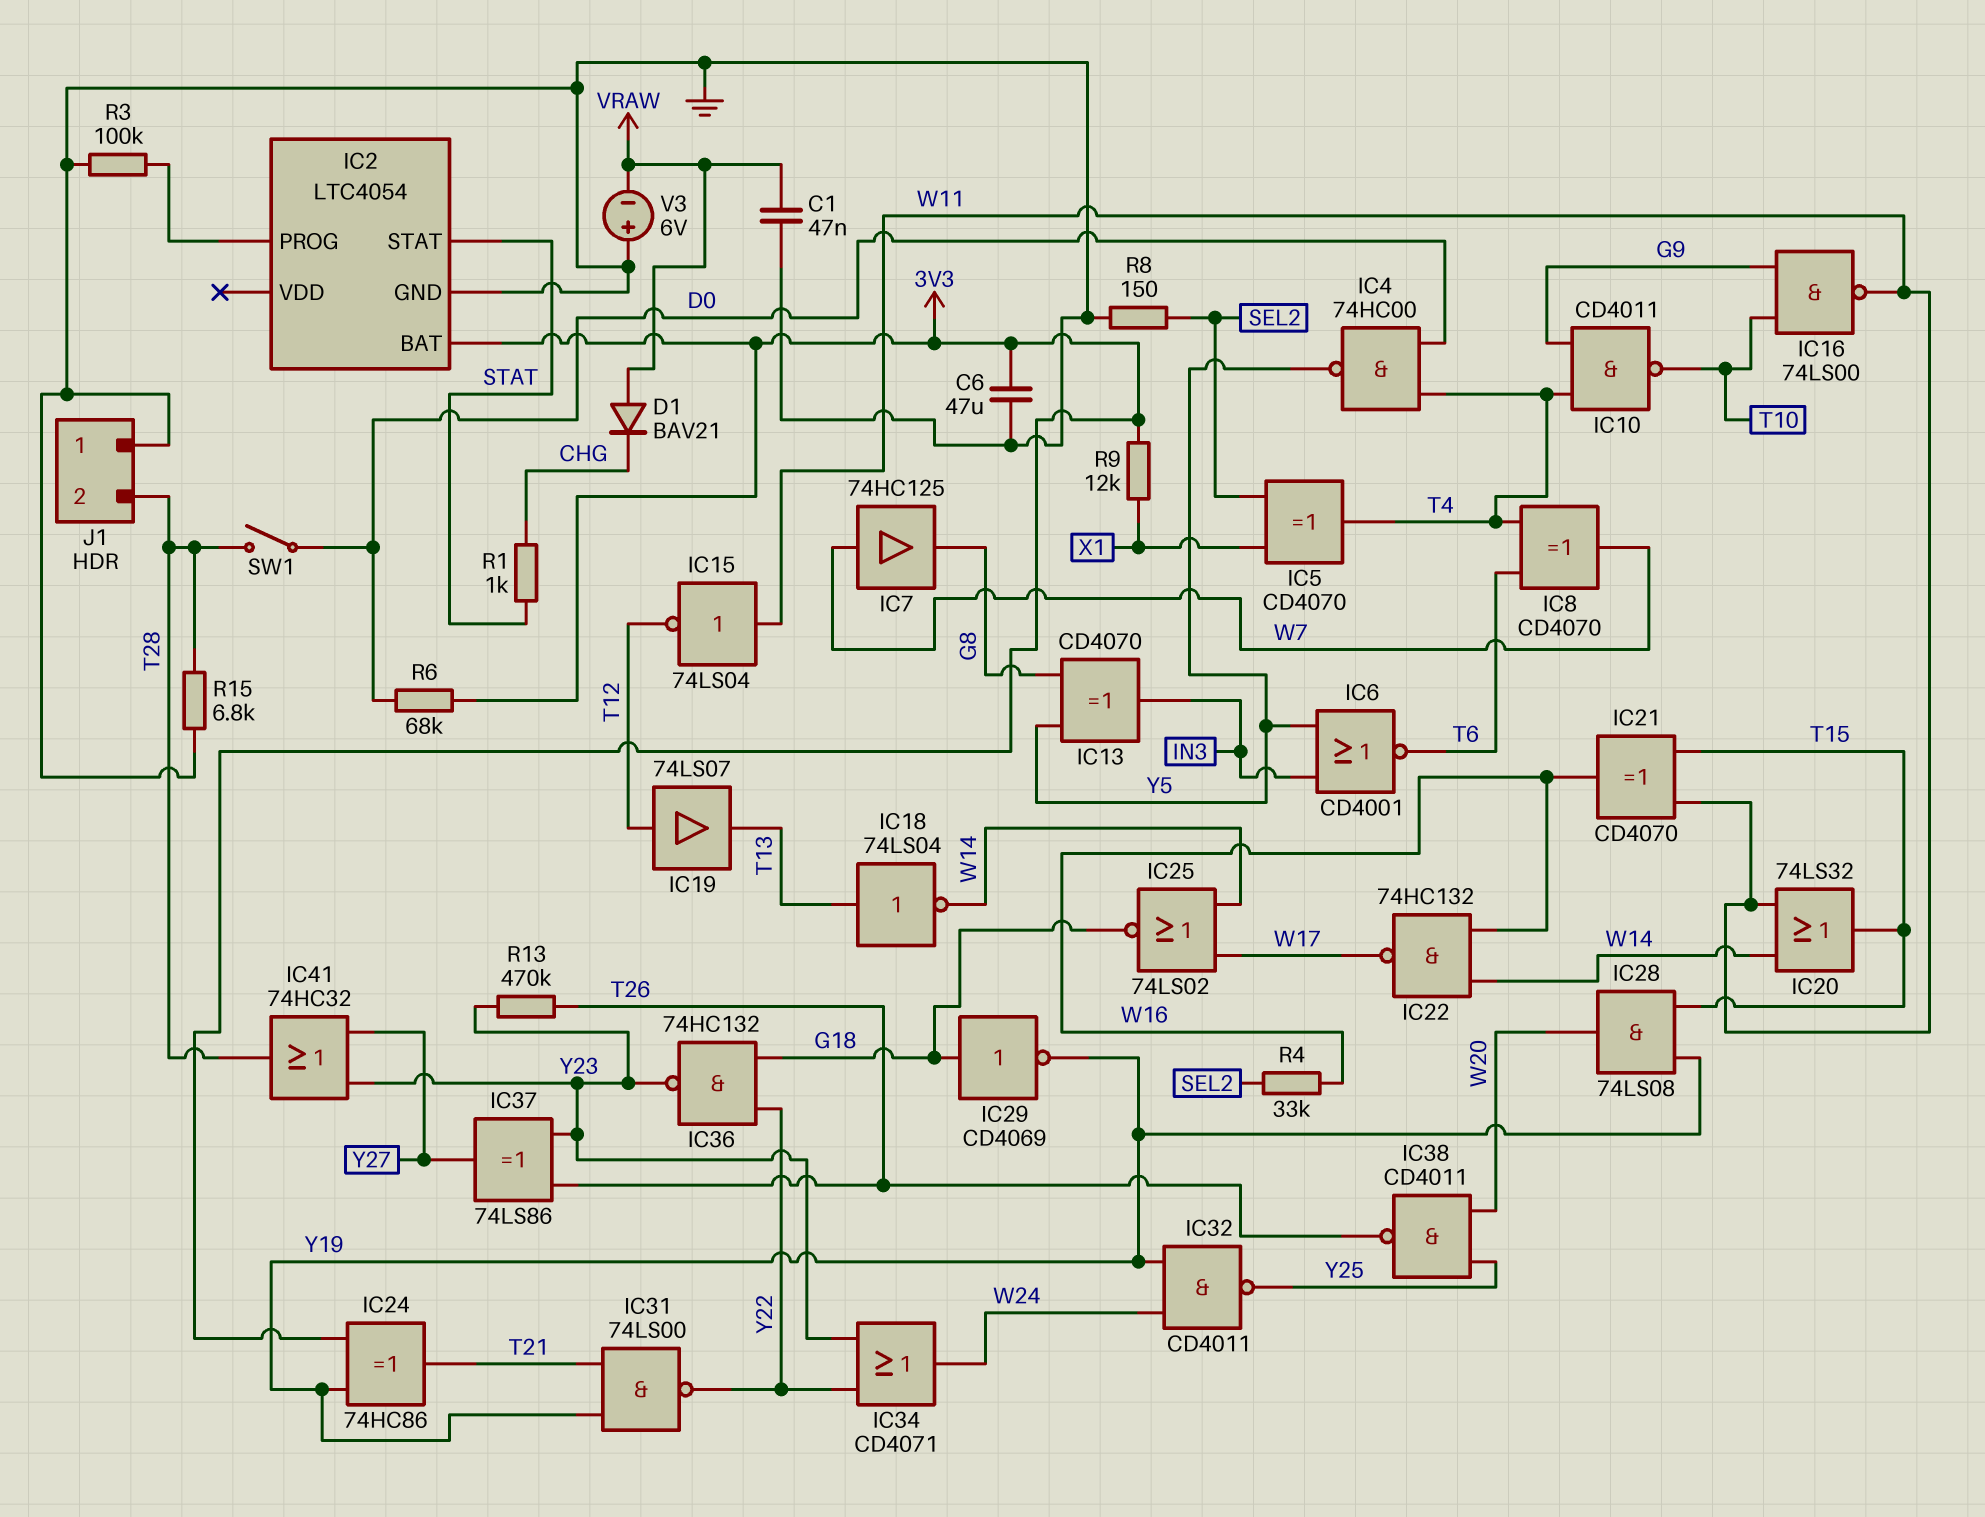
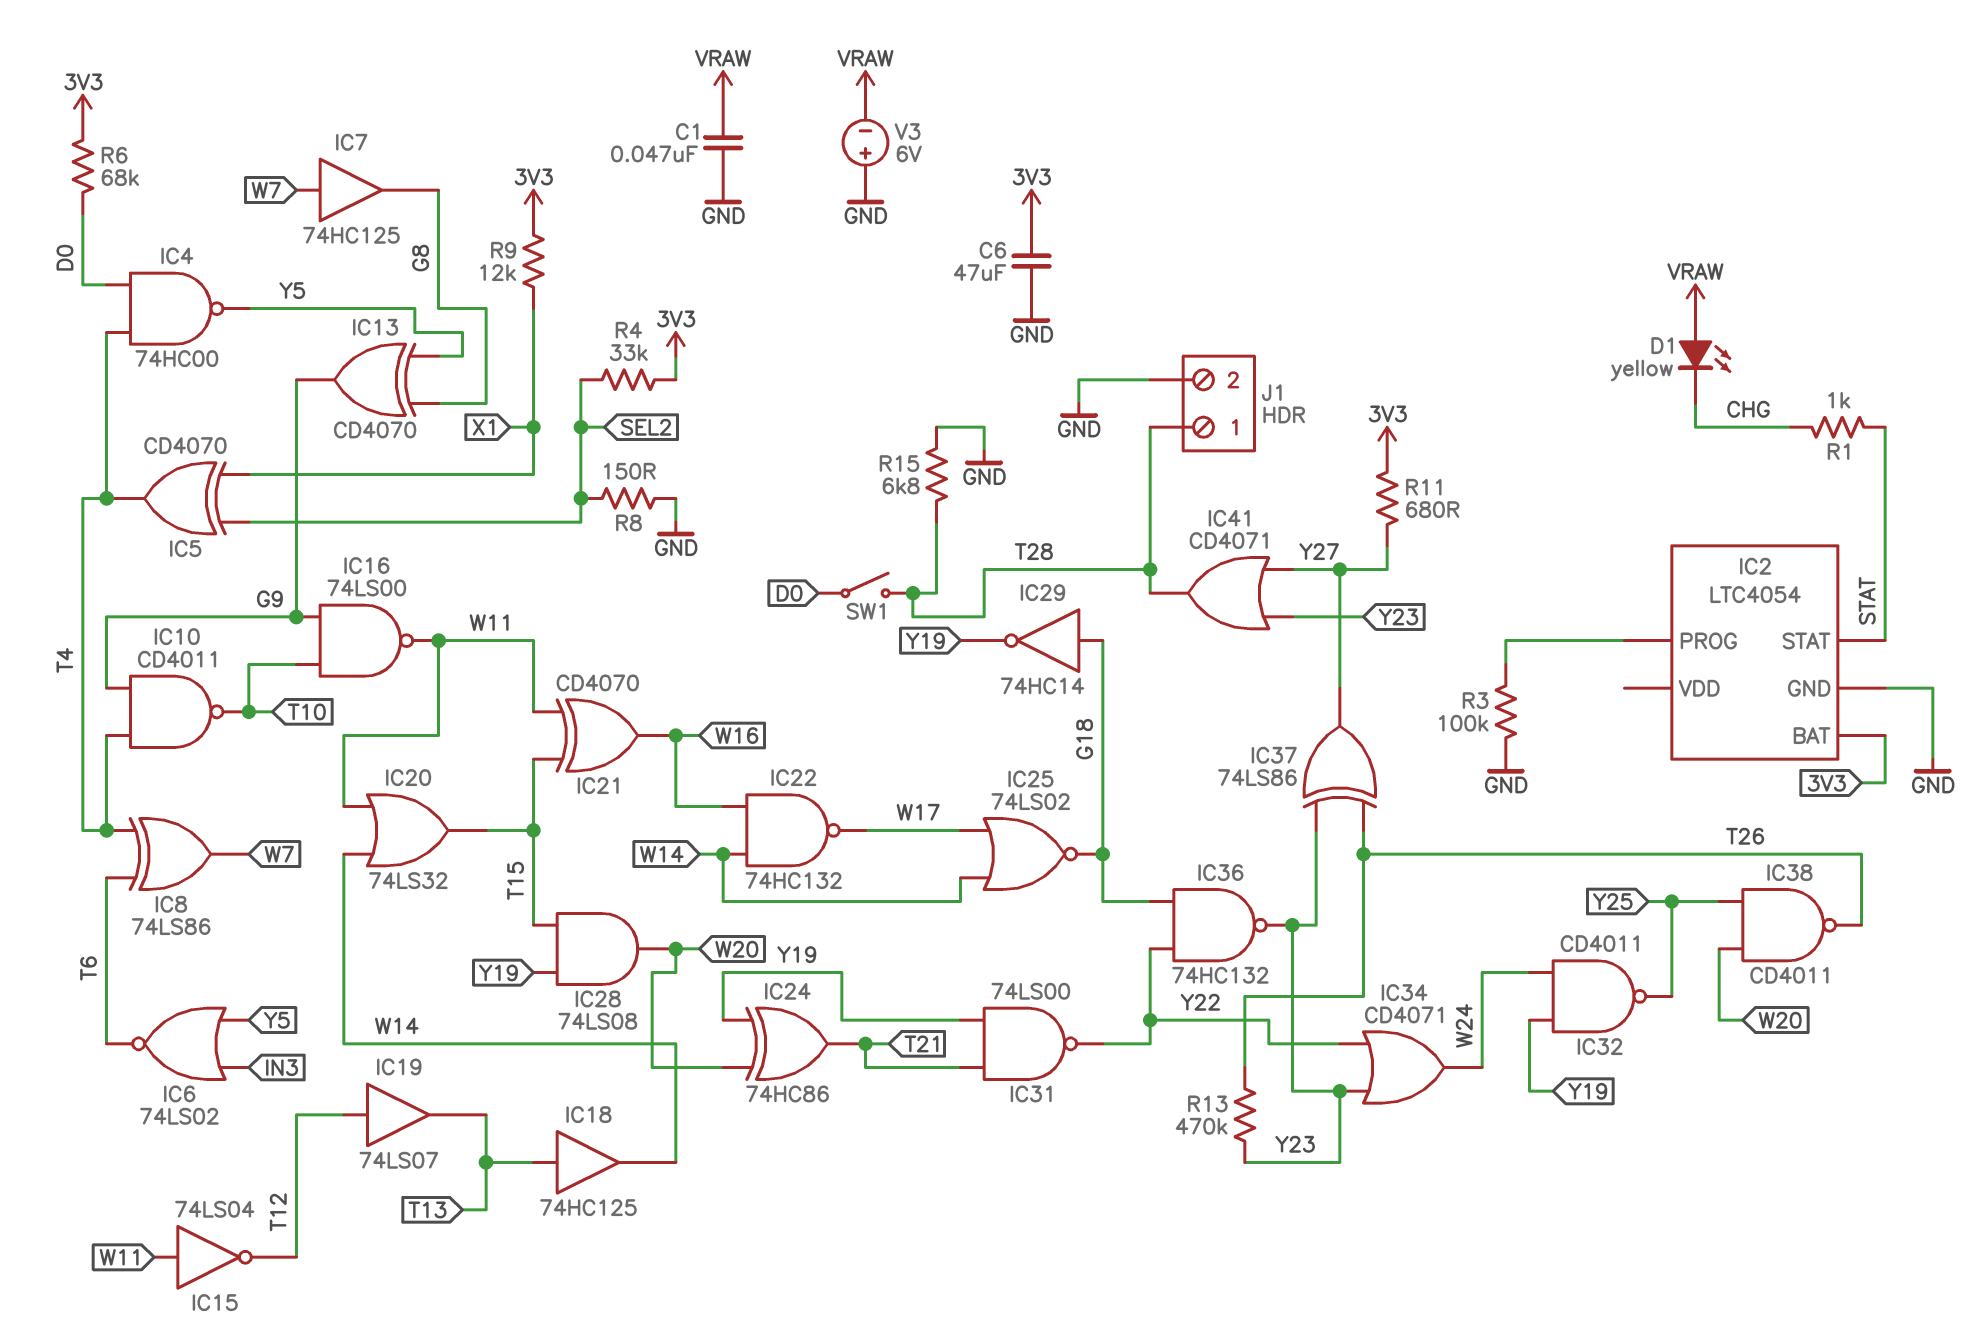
D1: diode BAV21 (A VRAW, K CHG) -> LED yellow (A VRAW, K CHG)
IC6: NOR CD4001 (in IN3, in Y5, out T6) -> NOR 74LS02 (in IN3, in Y5, out T6)
IC8: XOR CD4070 (in T4, in T6, out W7) -> XOR 74LS86 (in T4, in T6, out W7)
IC13: XOR CD4070 (in G8, in Y5, out IN3) -> XOR CD4070 (in G8, in Y5, out G9)
IC18: NOT 74LS04 (in T13, out W14) -> buffer 74HC125 (in T13, out W14)
IC24: XOR 74HC86 (in 3V3, in Y19, out T21) -> XOR 74HC86 (in W20, in Y19, out T21)
IC29: NOT CD4069 (in G18, out Y19) -> NOT 74HC14 (in G18, out Y19)
IC41: OR 74HC32 (in Y23, in Y27, out T28) -> OR CD4071 (in Y23, in Y27, out T28)
J1 pin 1: GND -> T28
J1 pin 2: T28 -> GND
R4: 33k (SEL2, W16) -> 33k (3V3, SEL2)
R11: none -> 680 (3V3, Y27)

